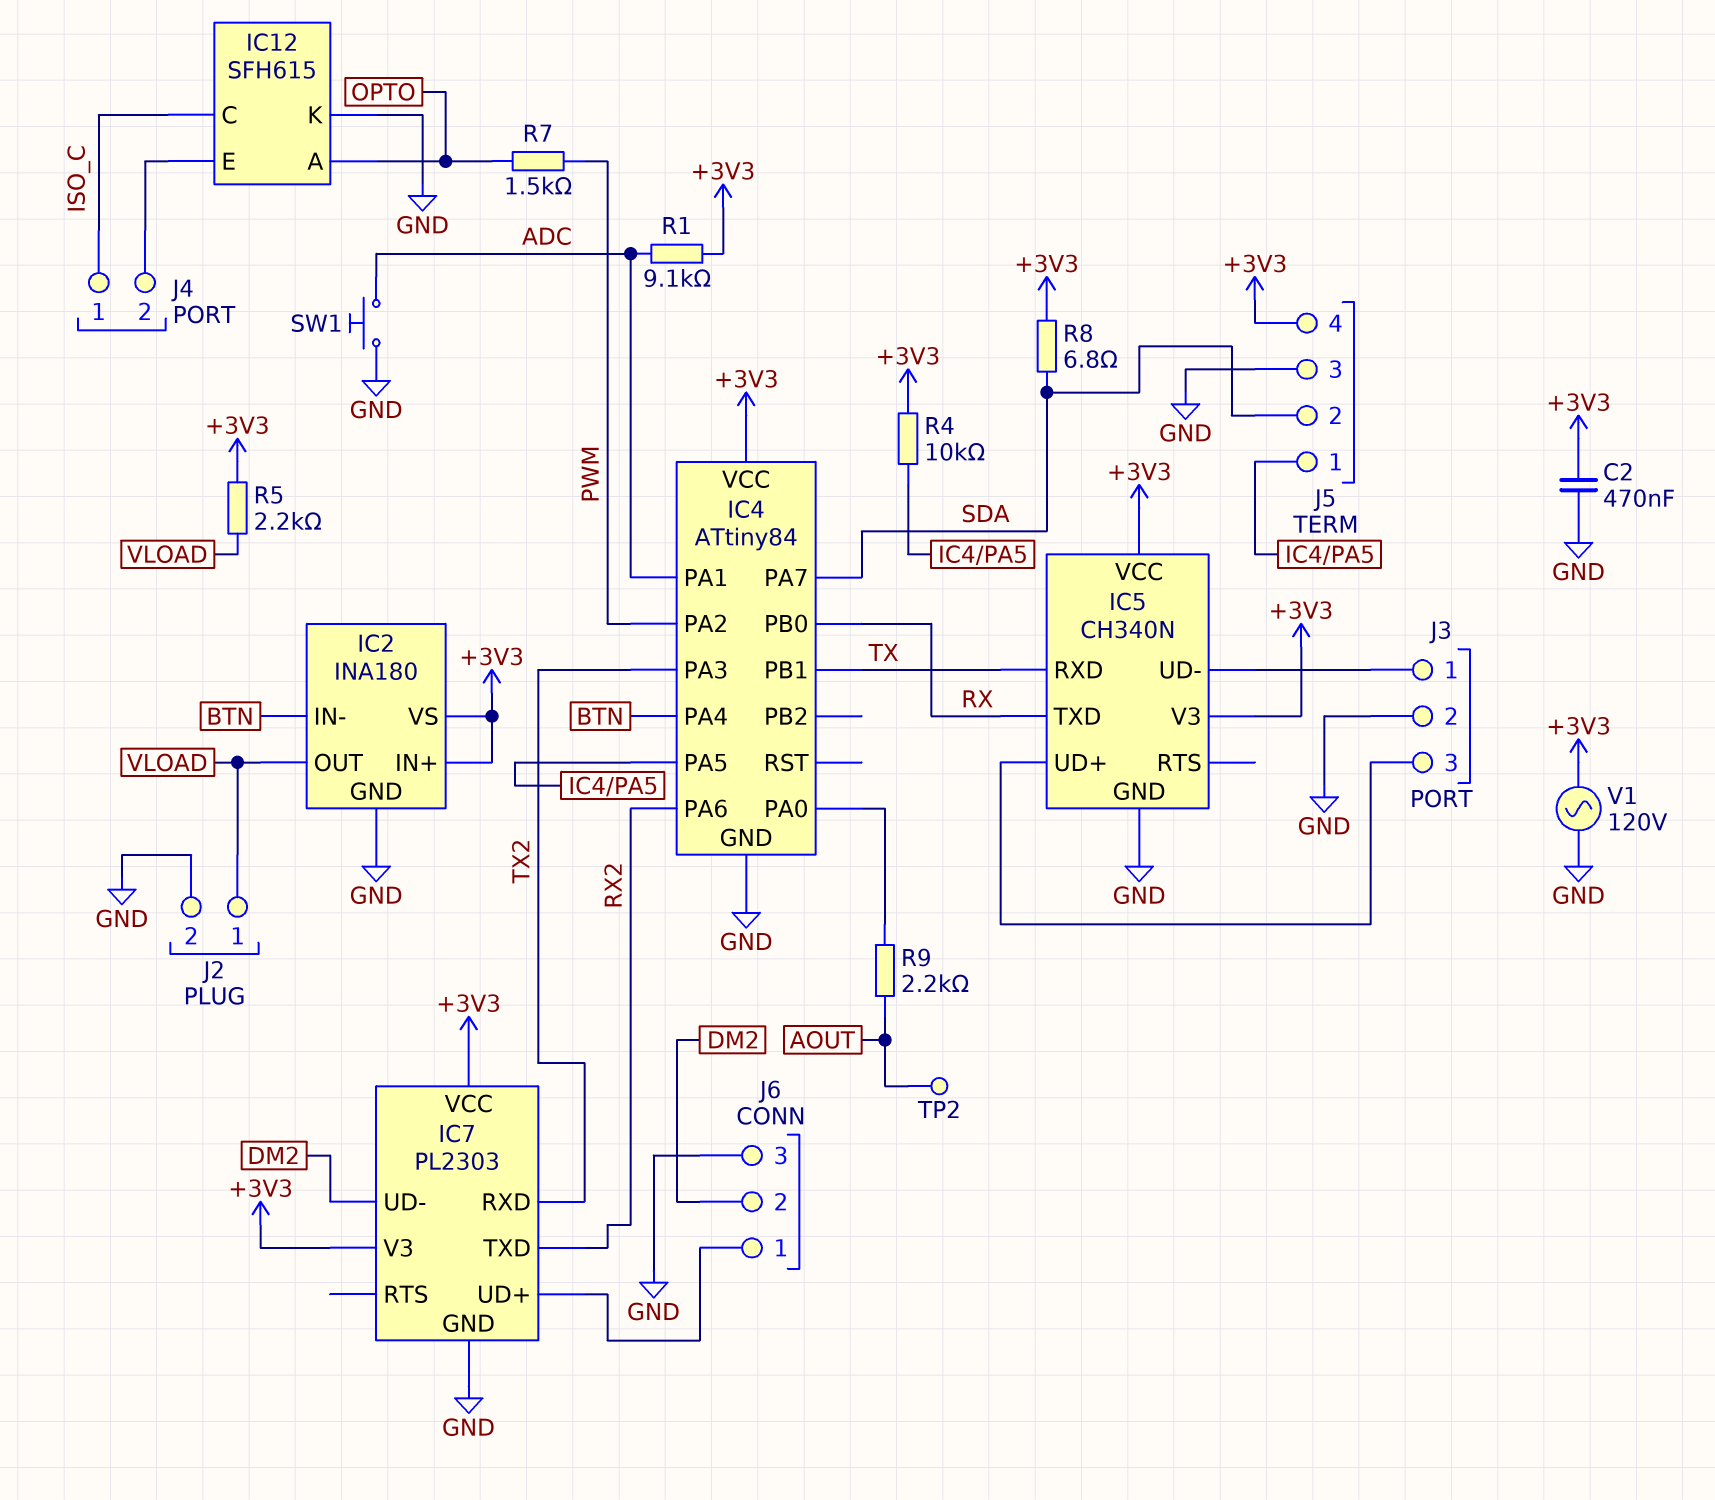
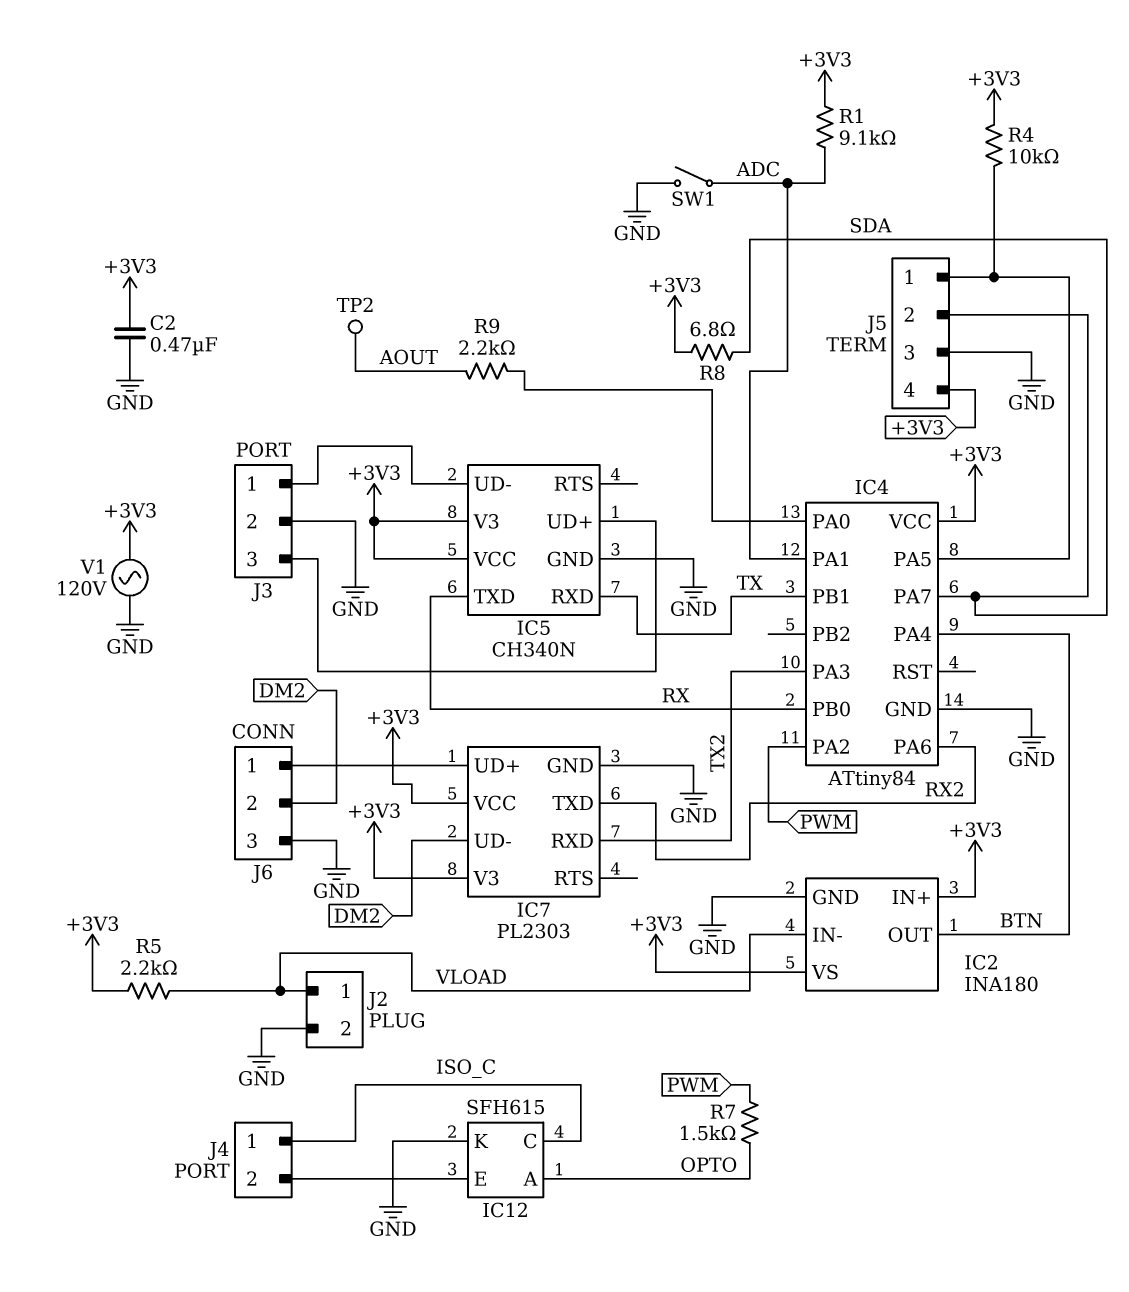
IC2 pin IN-: BTN -> VLOAD
IC2 pin OUT: VLOAD -> BTN
SW1: button (ADC, GND) -> switch (ADC, GND)

